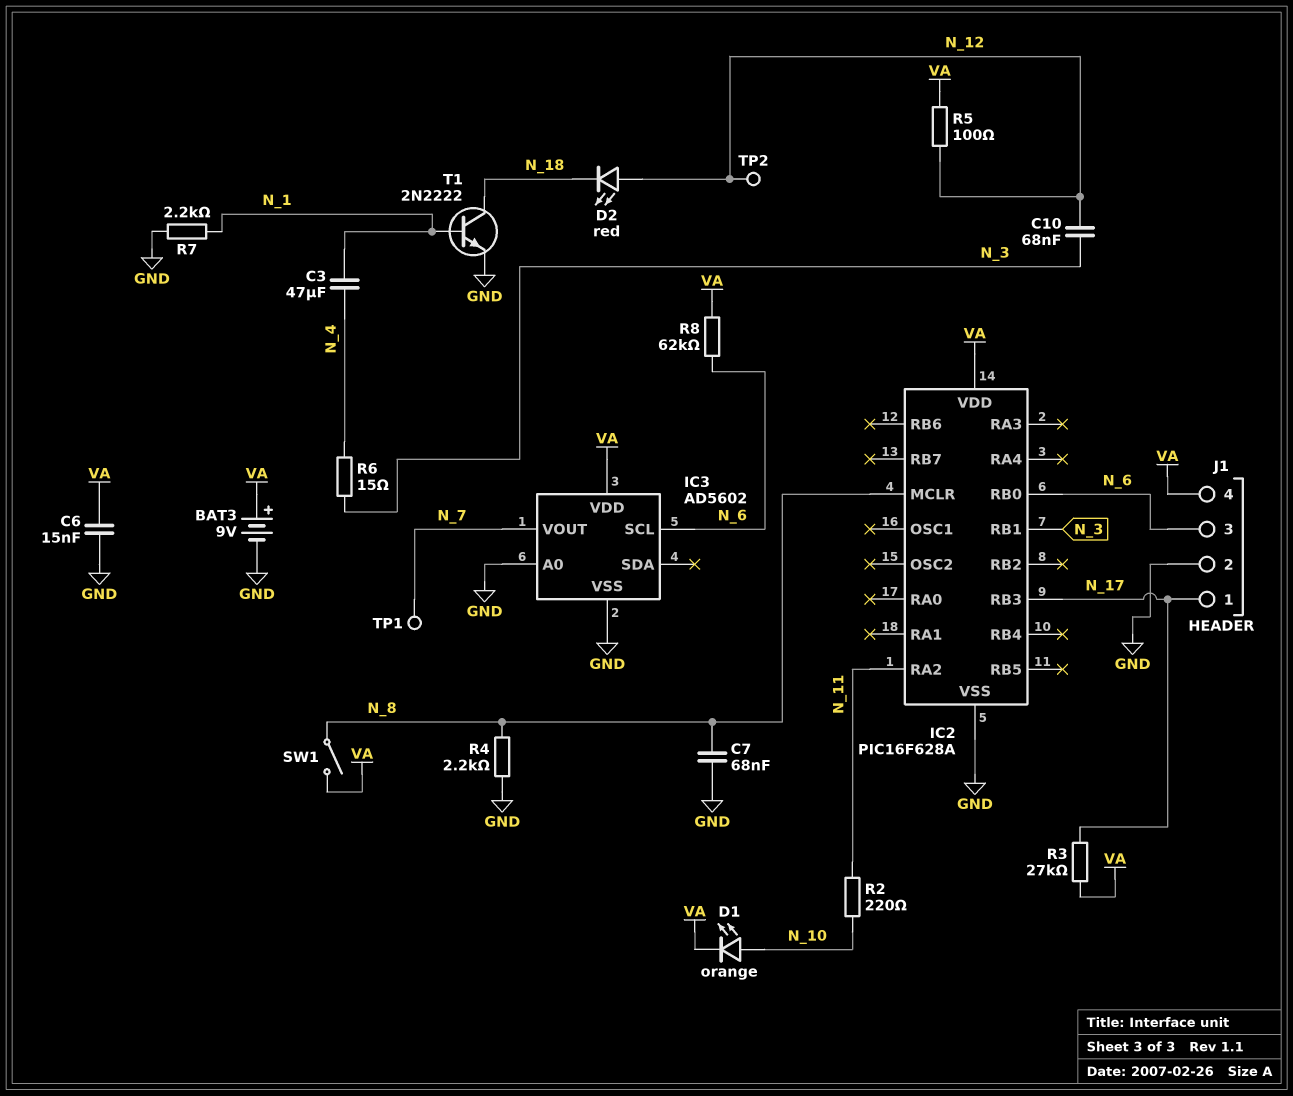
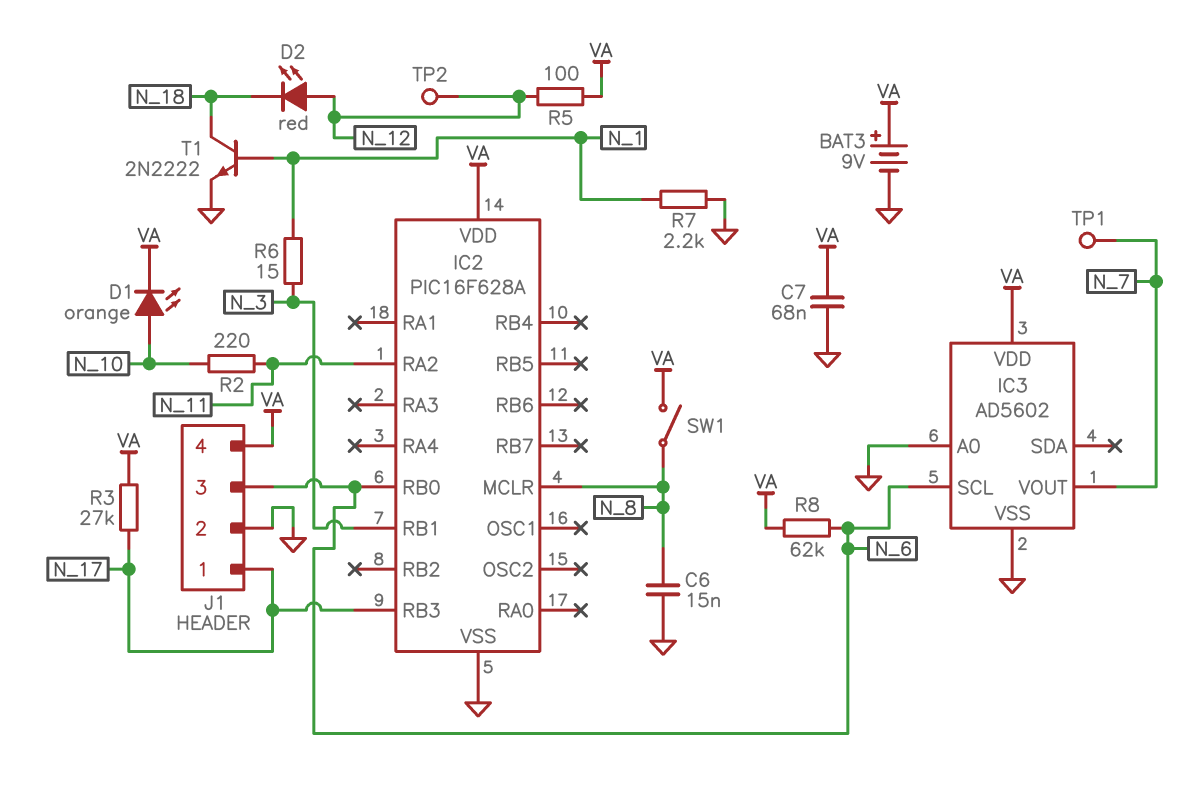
C3: 47uF (N_1, N_4) -> none
C6: 15nF (GND, VA) -> 15nF (GND, N_8)
C7: 68nF (GND, N_8) -> 68nF (GND, VA)
C10: 68nF (N_3, N_12) -> none
R4: 2.2k (GND, N_8) -> none
R6: 15 (N_3, N_4) -> 15 (N_1, N_3)

